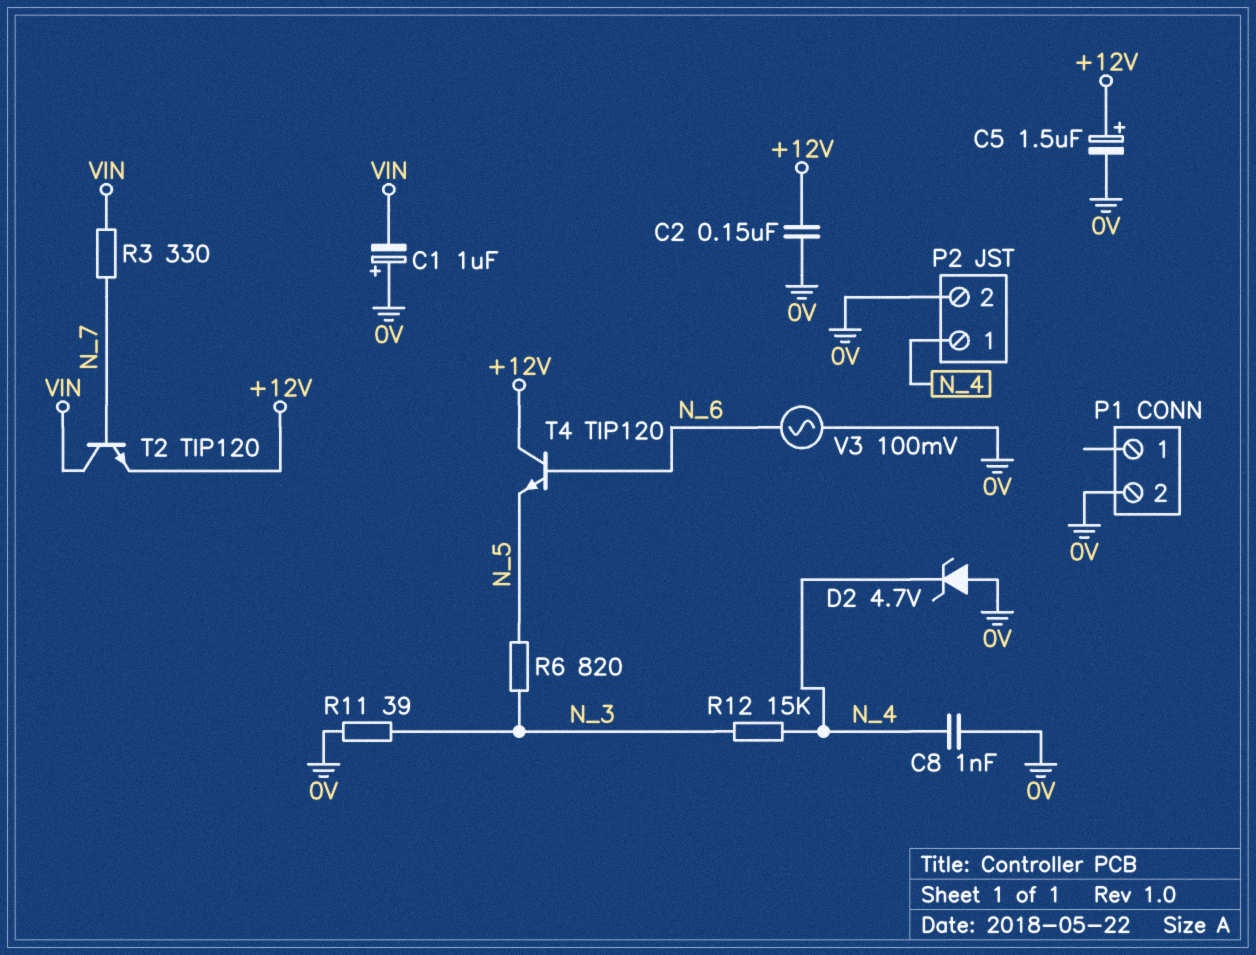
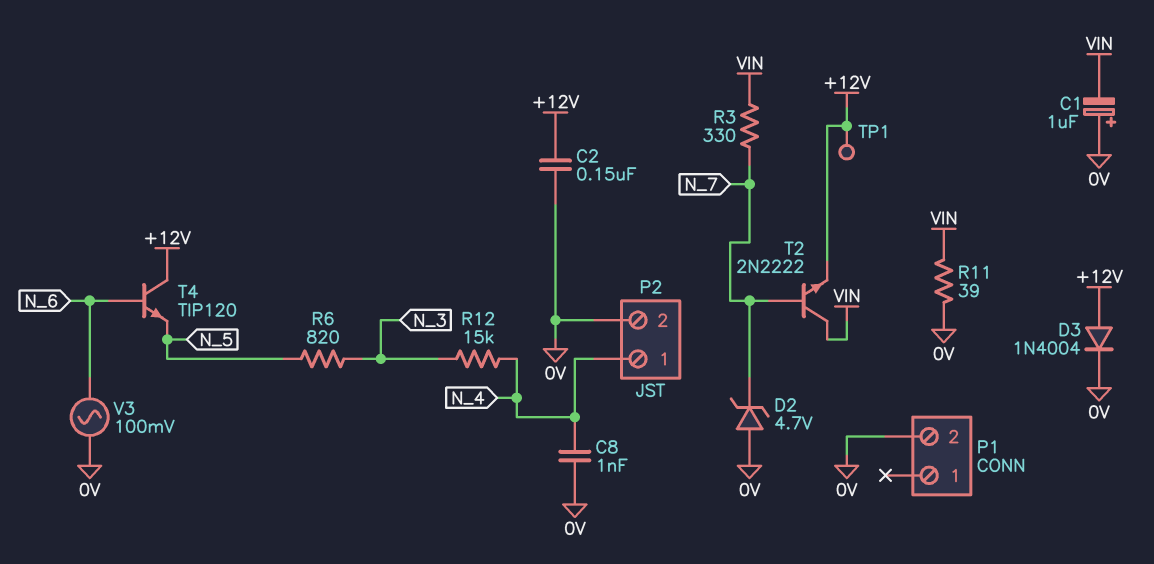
C5: 1.5uF (plus +12V, minus 0V) -> none
D2: zener 4.7V (A 0V, K N_4) -> zener 4.7V (A 0V, K N_7)
D3: none -> diode 1N4004 (A +12V, K 0V)
R11: 39 (0V, N_3) -> 39 (0V, VIN)
T2: NPN TIP120 (B N_7, C VIN, E +12V) -> NPN 2N2222 (B N_7, C VIN, E +12V)
TP1: none -> test point (+12V)

